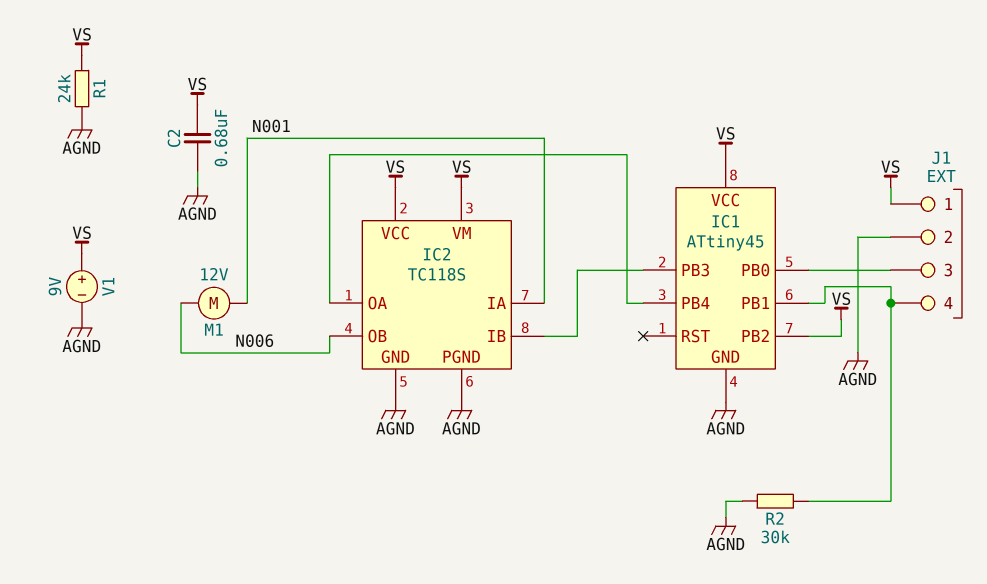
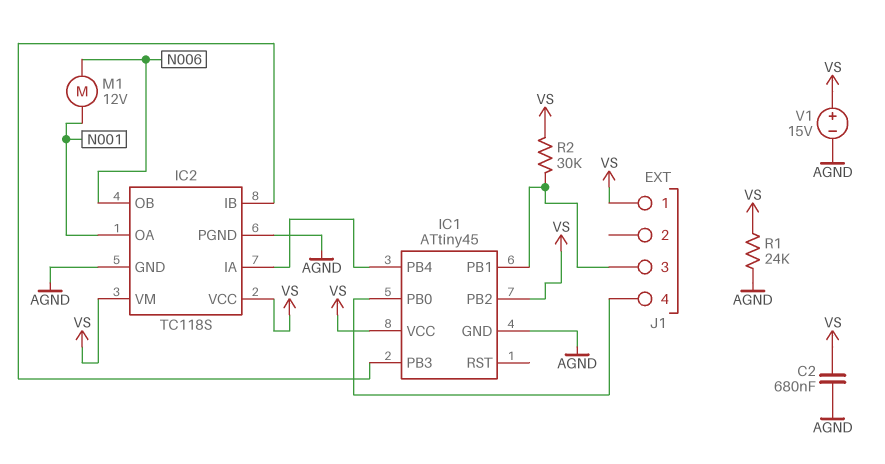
IC2 pin IA: N001 -> IC1/PB4
IC2 pin OA: IC1/PB4 -> N001
J1 pin 2: AGND -> none
J1 pin 3: IC1/PB0 -> IC1/PB1
J1 pin 4: IC1/PB1 -> IC1/PB0
R2: 30k (AGND, IC1/PB1) -> 30k (IC1/PB1, VS)
V1: 9V (plus VS, minus AGND) -> 15V (plus VS, minus AGND)

